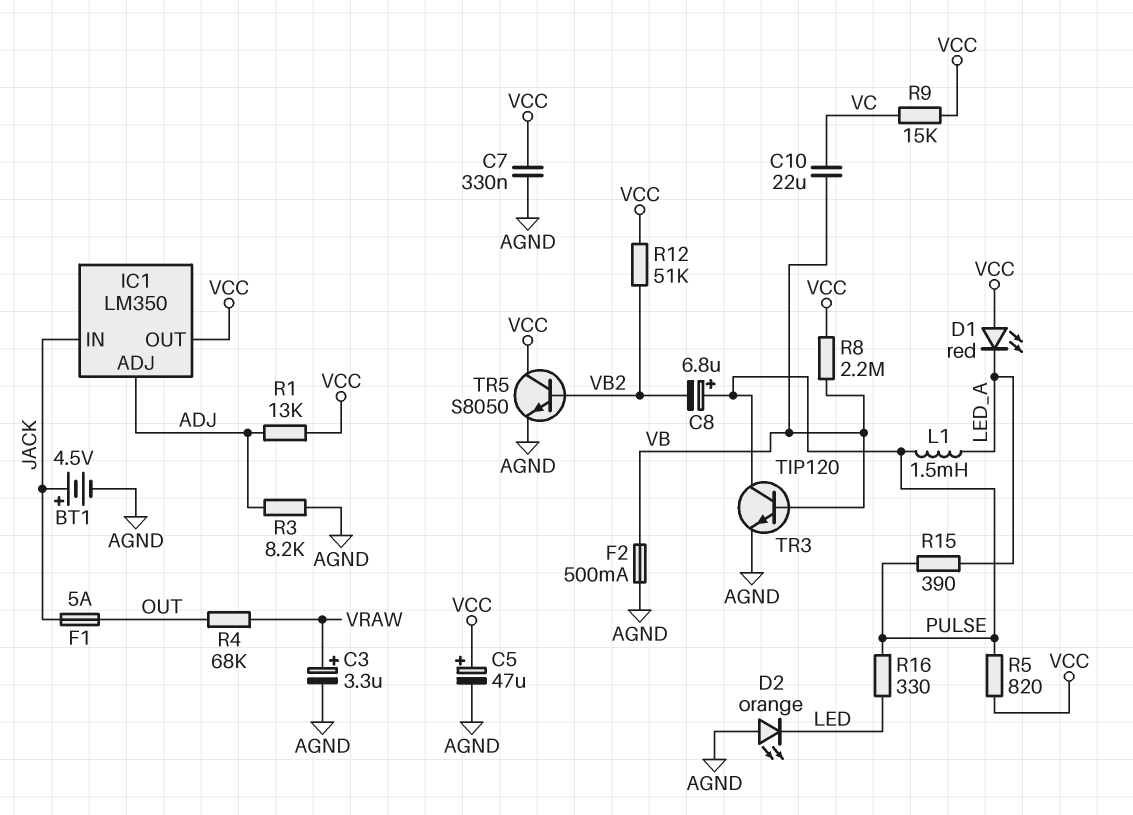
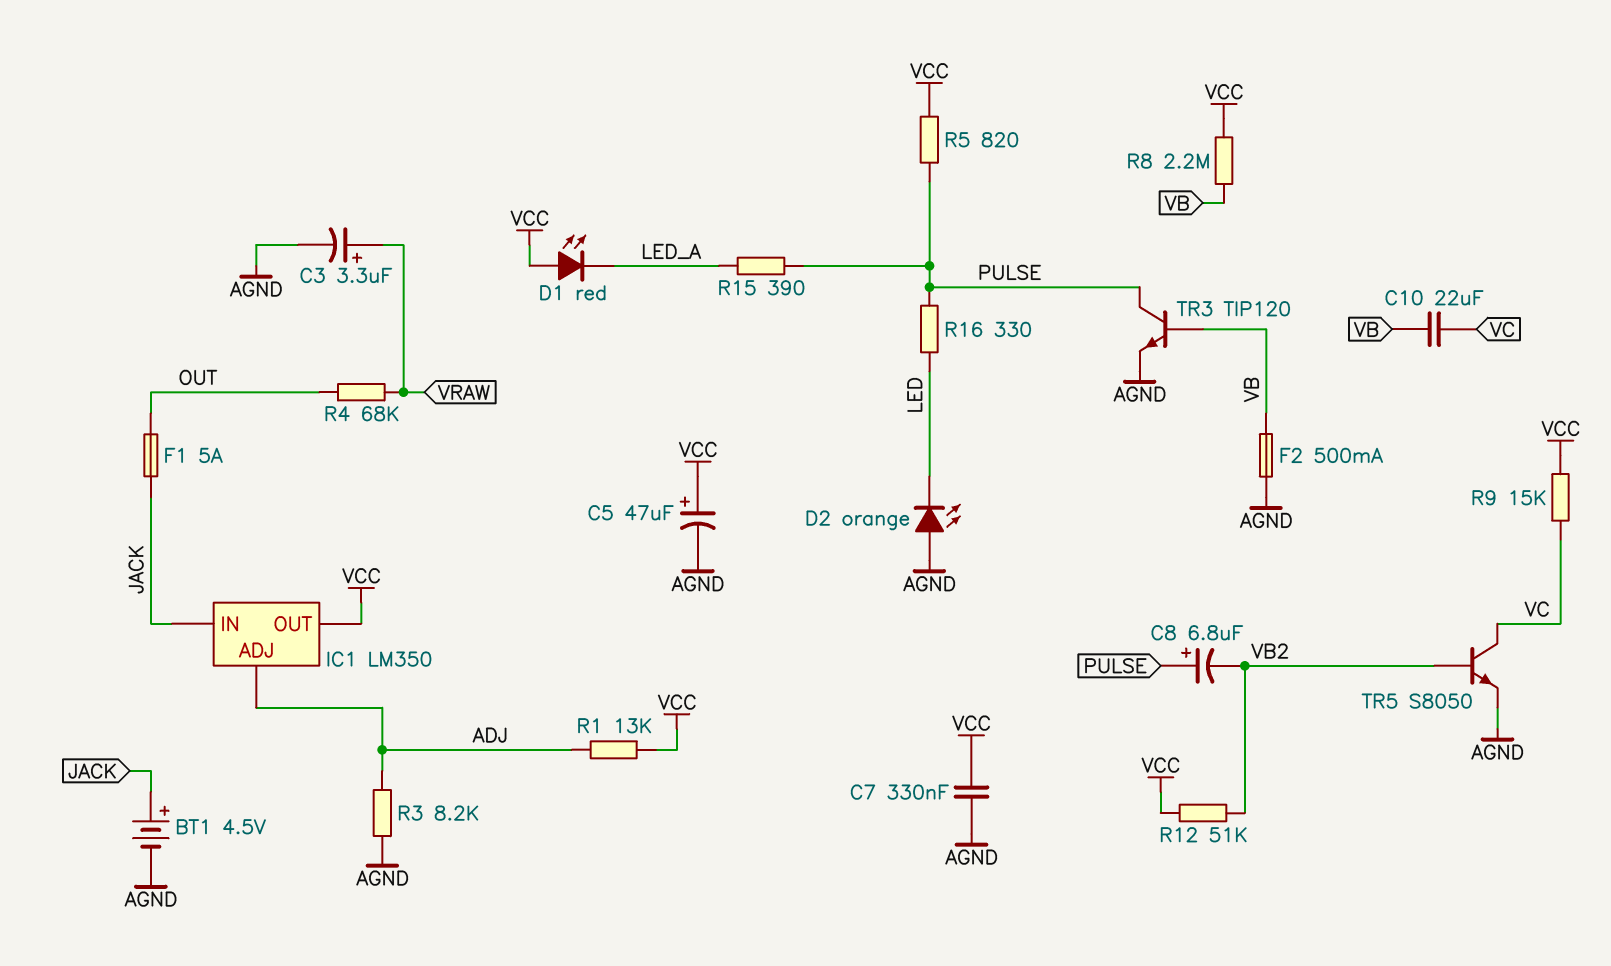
L1: 1.5mH (LED_A, PULSE) -> none
TR5: NPN S8050 (B VB2, C VCC, E AGND) -> NPN S8050 (B VB2, C VC, E AGND)

